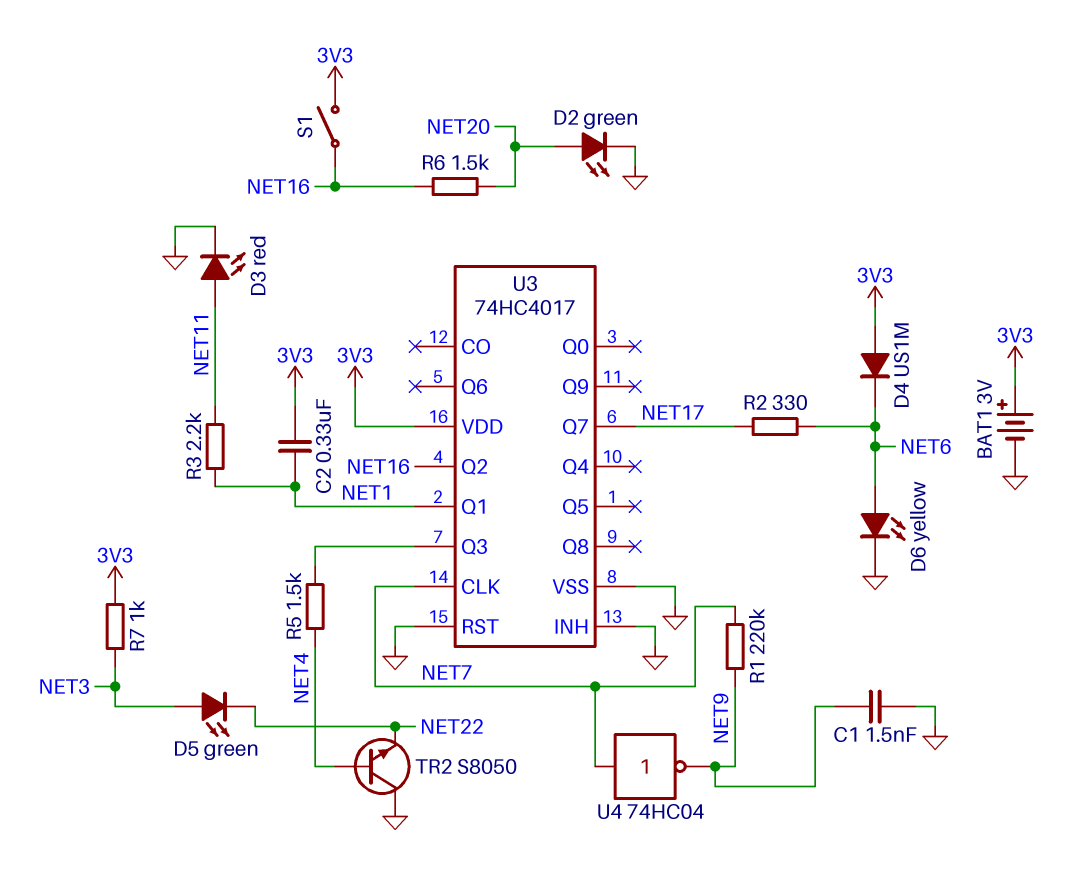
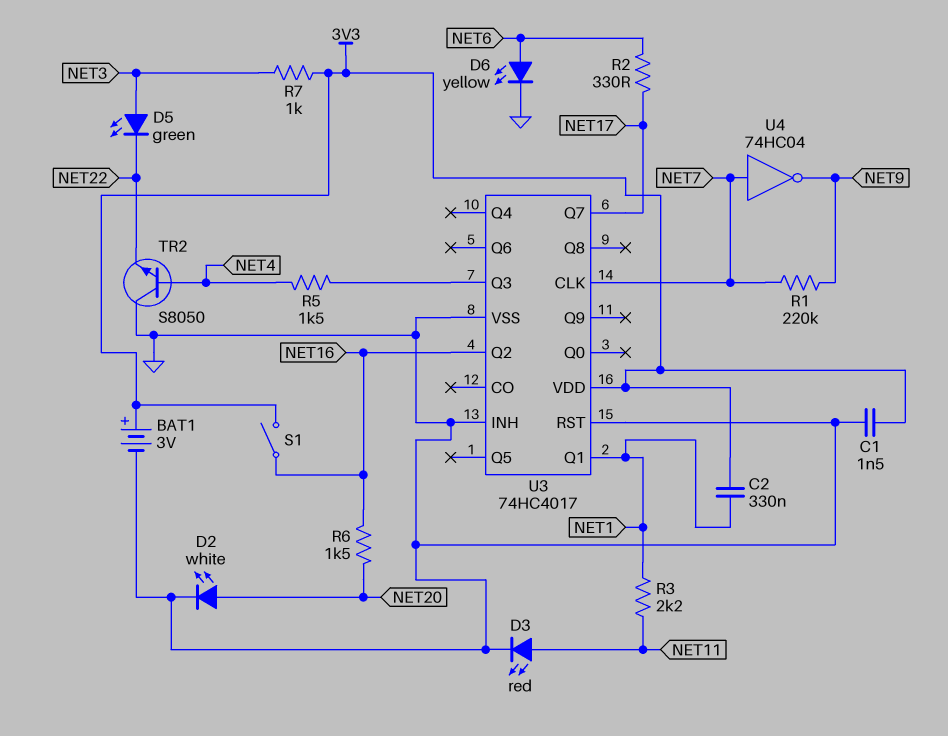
C1: 1.5nF (GND, NET9) -> 1.5nF (3V3, GND)
D2: LED green (A NET20, K GND) -> LED white (A NET20, K GND)
D4: diode US1M (A 3V3, K NET6) -> none

